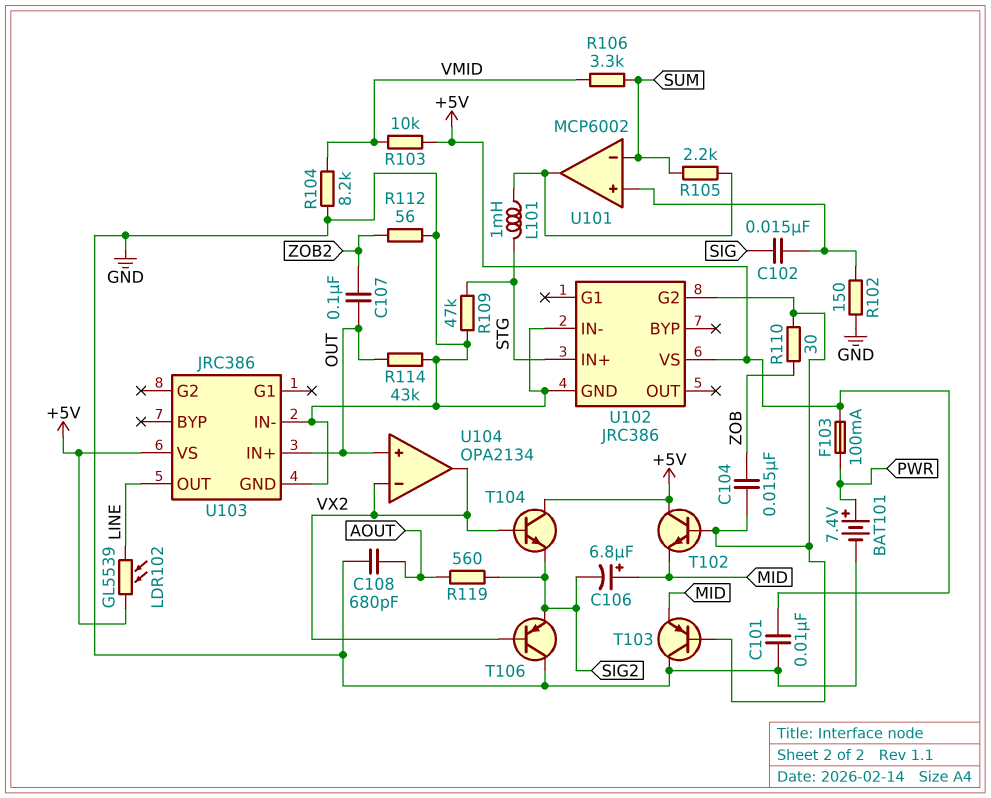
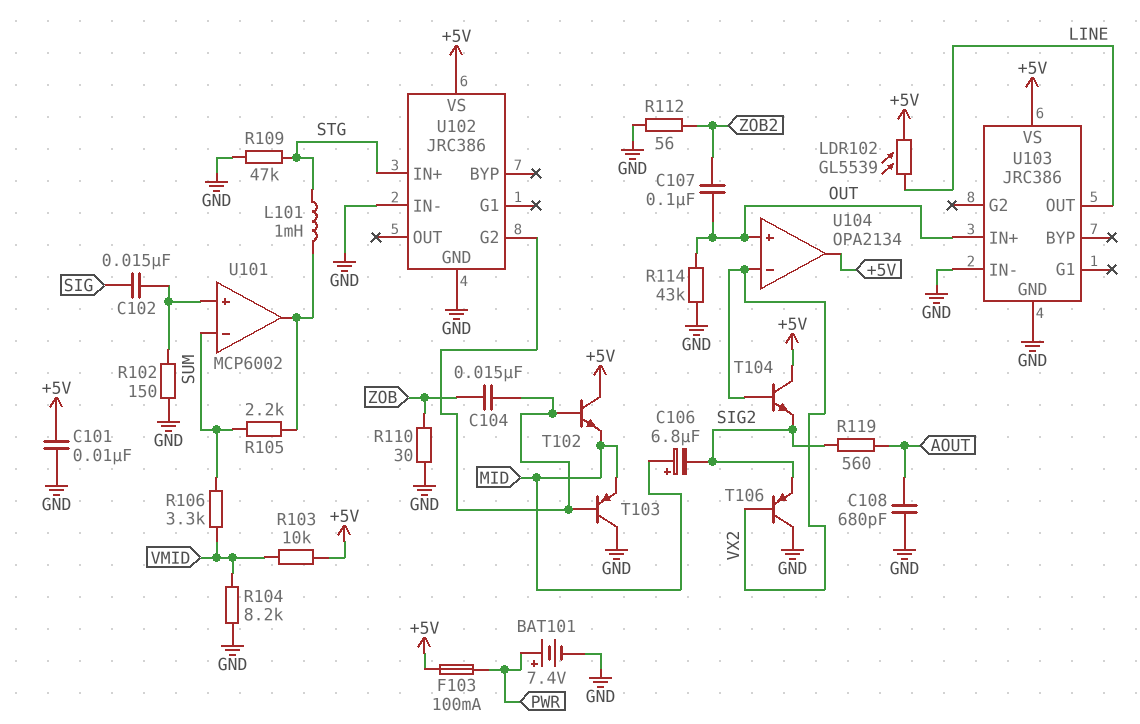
R110: 30 (U102/G2, ZOB) -> 30 (GND, ZOB)
U104 pin out: VX2 -> +5V

